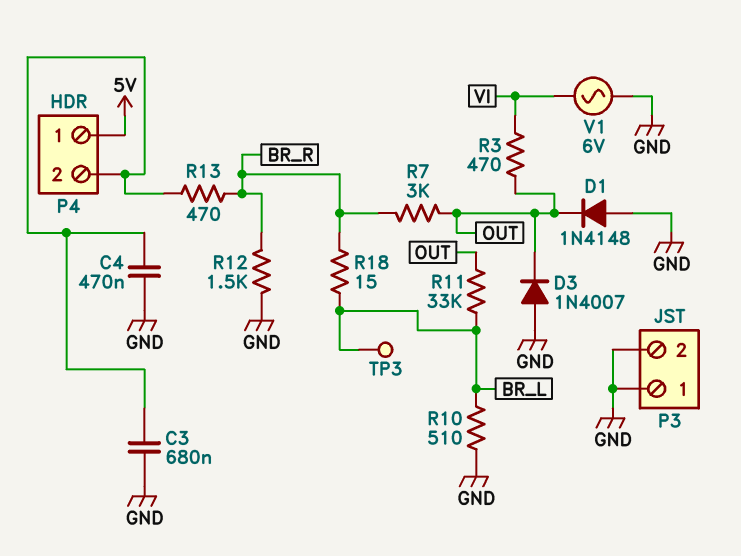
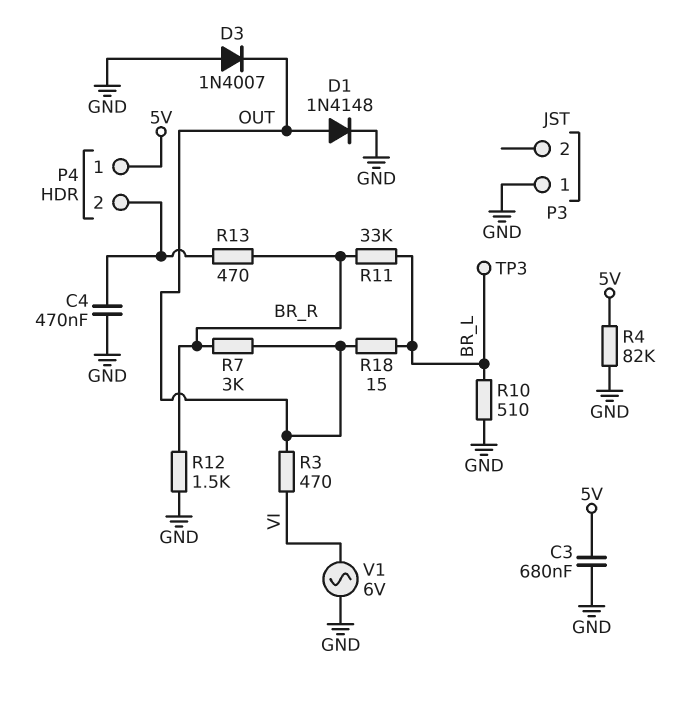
C3: 680nF (GND, P4/2) -> 680nF (5V, GND)
D1: diode 1N4148 (A GND, K OUT) -> diode 1N4148 (A OUT, K GND)
P3 pin 2: GND -> none
R4: none -> 82k (5V, GND)
R11: 33k (BR_L, OUT) -> 33k (BR_L, BR_R)
R18: 15 (BR_L, BR_R) -> 15 (BR_L, OUT)

